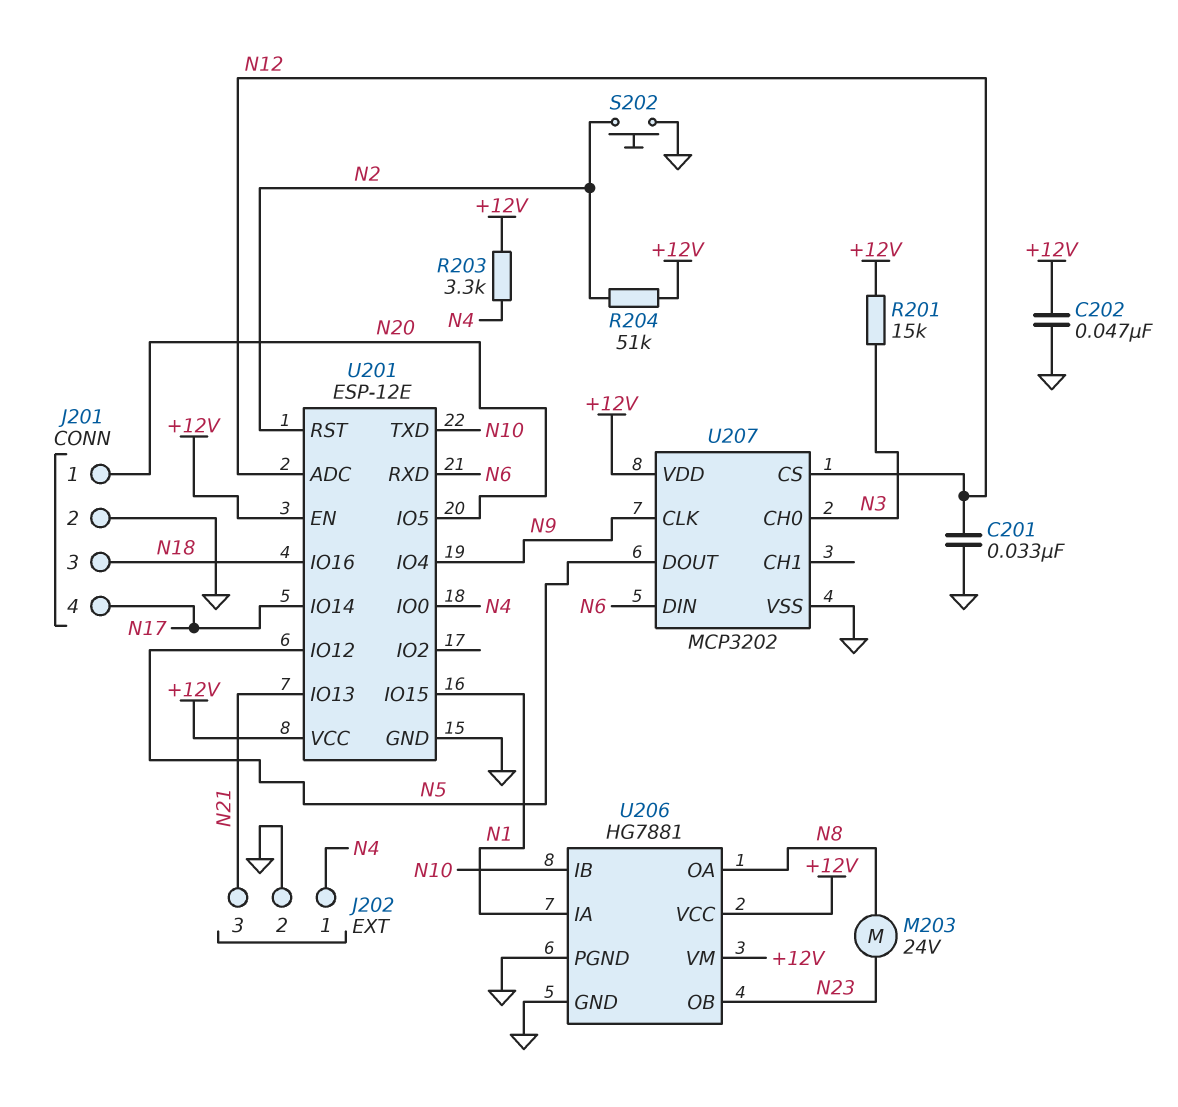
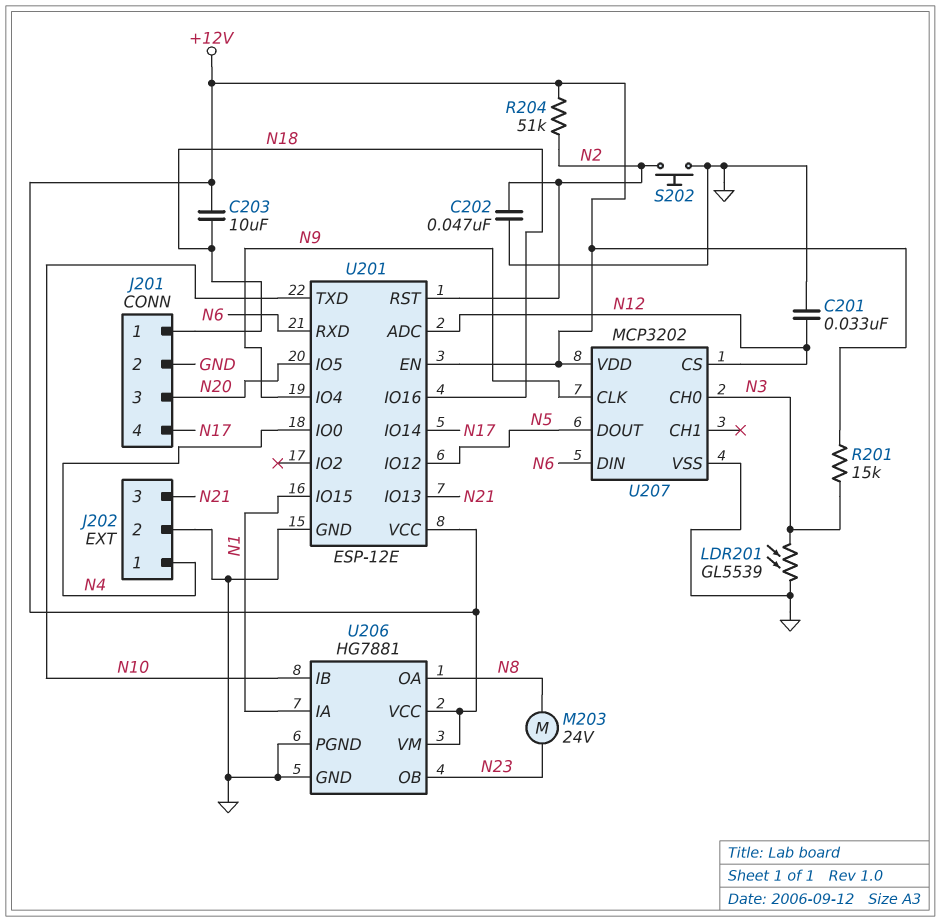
C202: 47nF (+12V, GND) -> 47nF (GND, N2)
C203: none -> 10uF (+12V, N18)
J201 pin 1: N20 -> N18
J201 pin 3: N18 -> N20
LDR201: none -> GL5539 (GND, N3)
R203: 3.3k (+12V, N4) -> none

